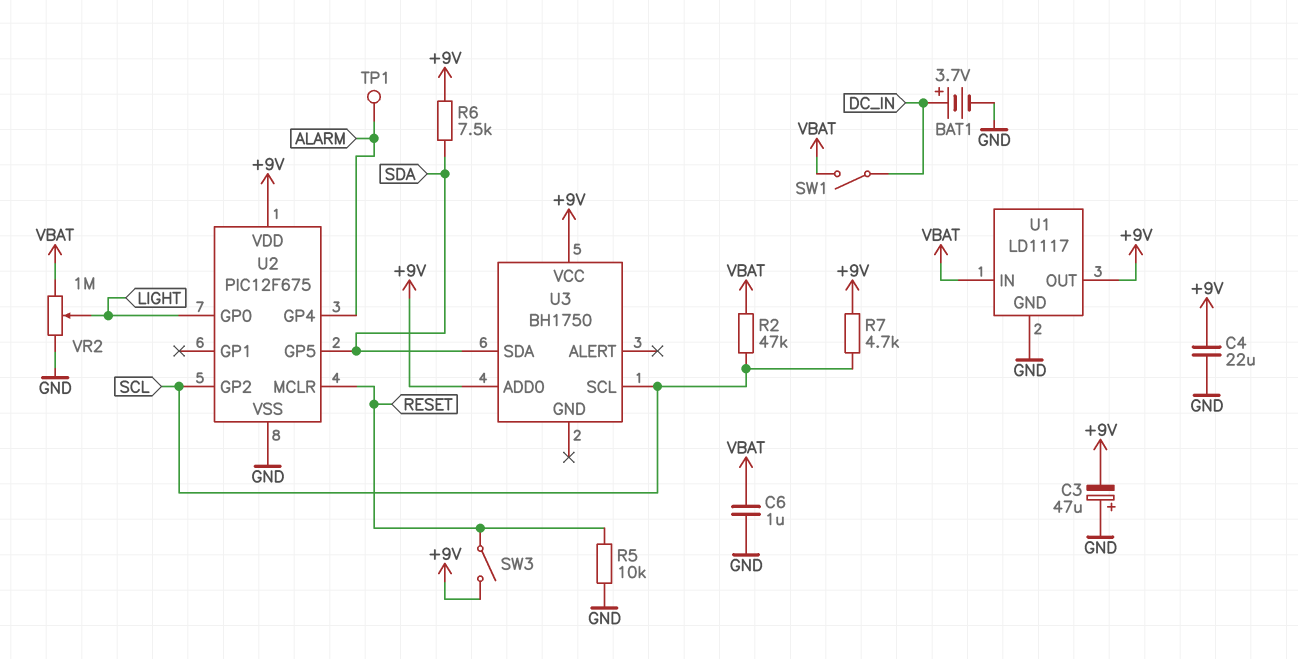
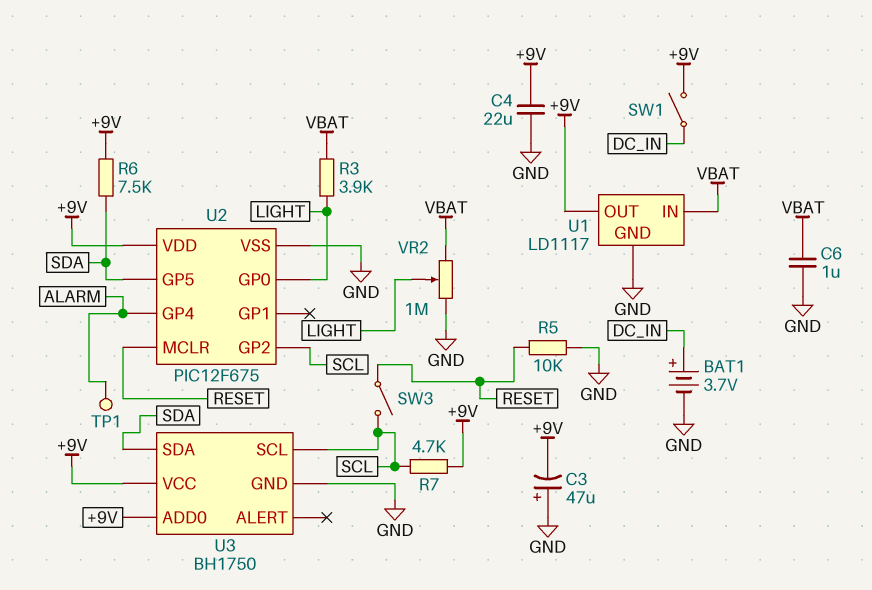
R2: 47k (SCL, VBAT) -> none
R3: none -> 3.9k (LIGHT, VBAT)
SW1: switch (DC_IN, VBAT) -> switch (+9V, DC_IN)
SW3: switch (+9V, RESET) -> switch (RESET, SCL)
U3 pin GND: none -> GND

